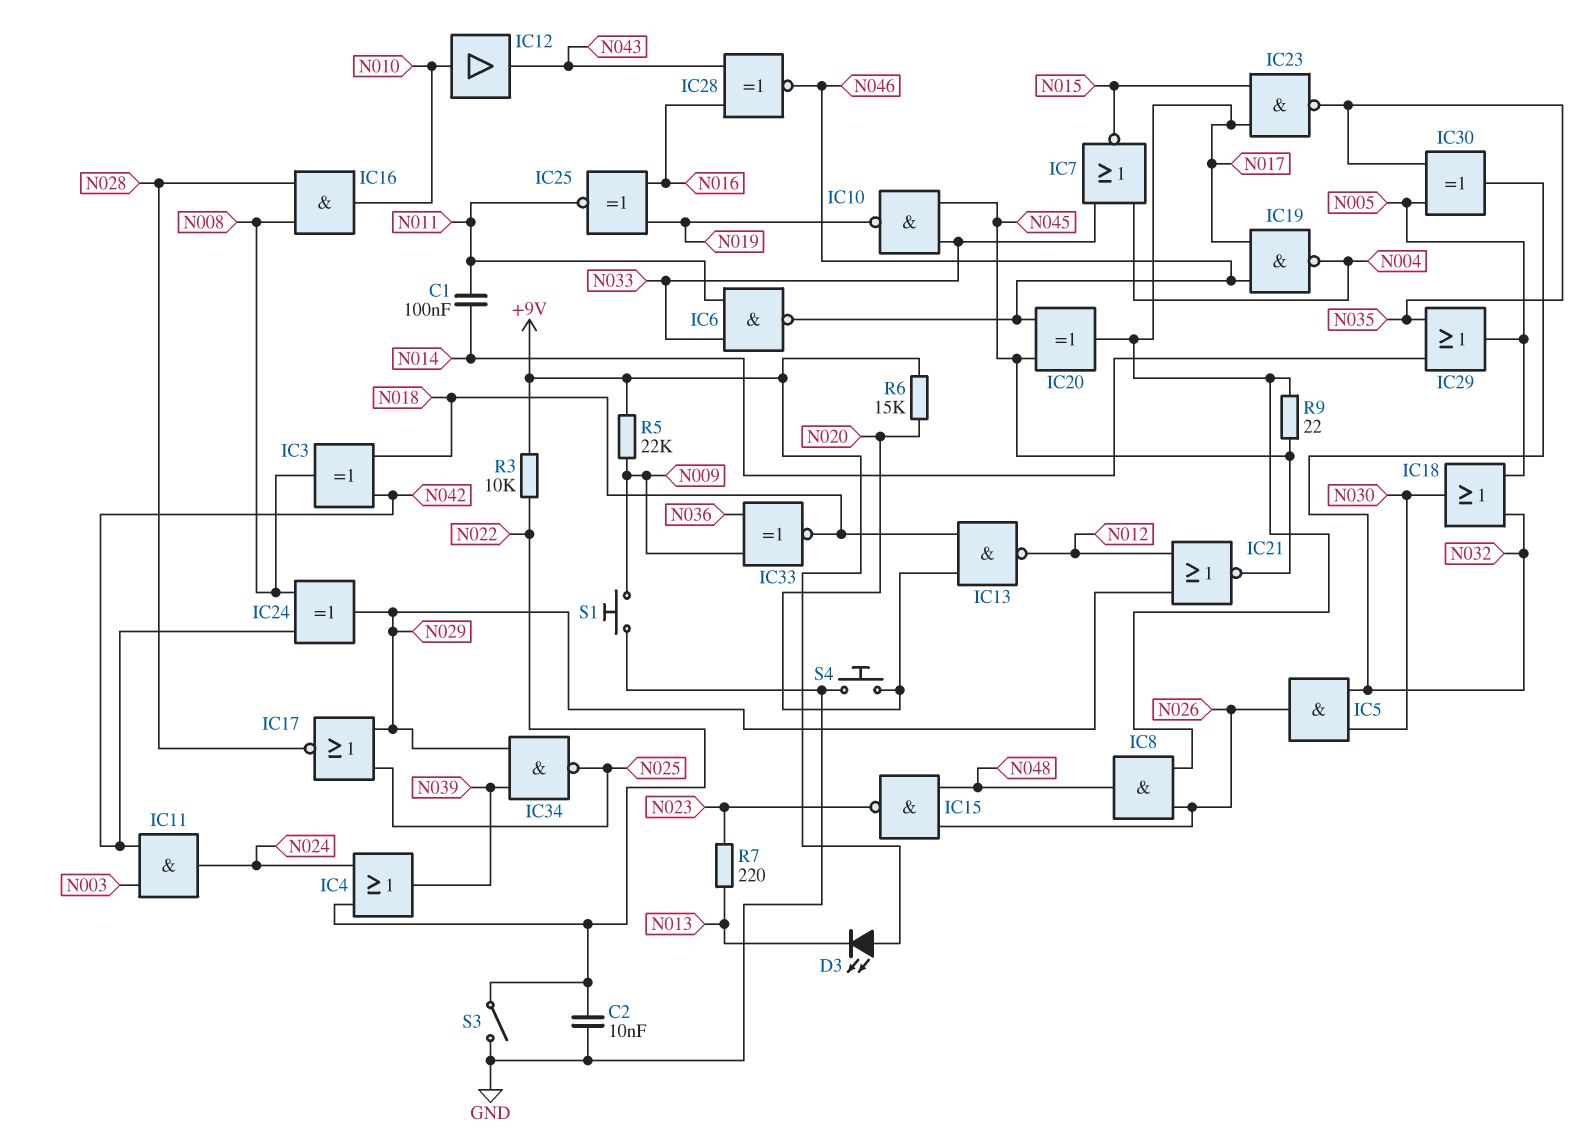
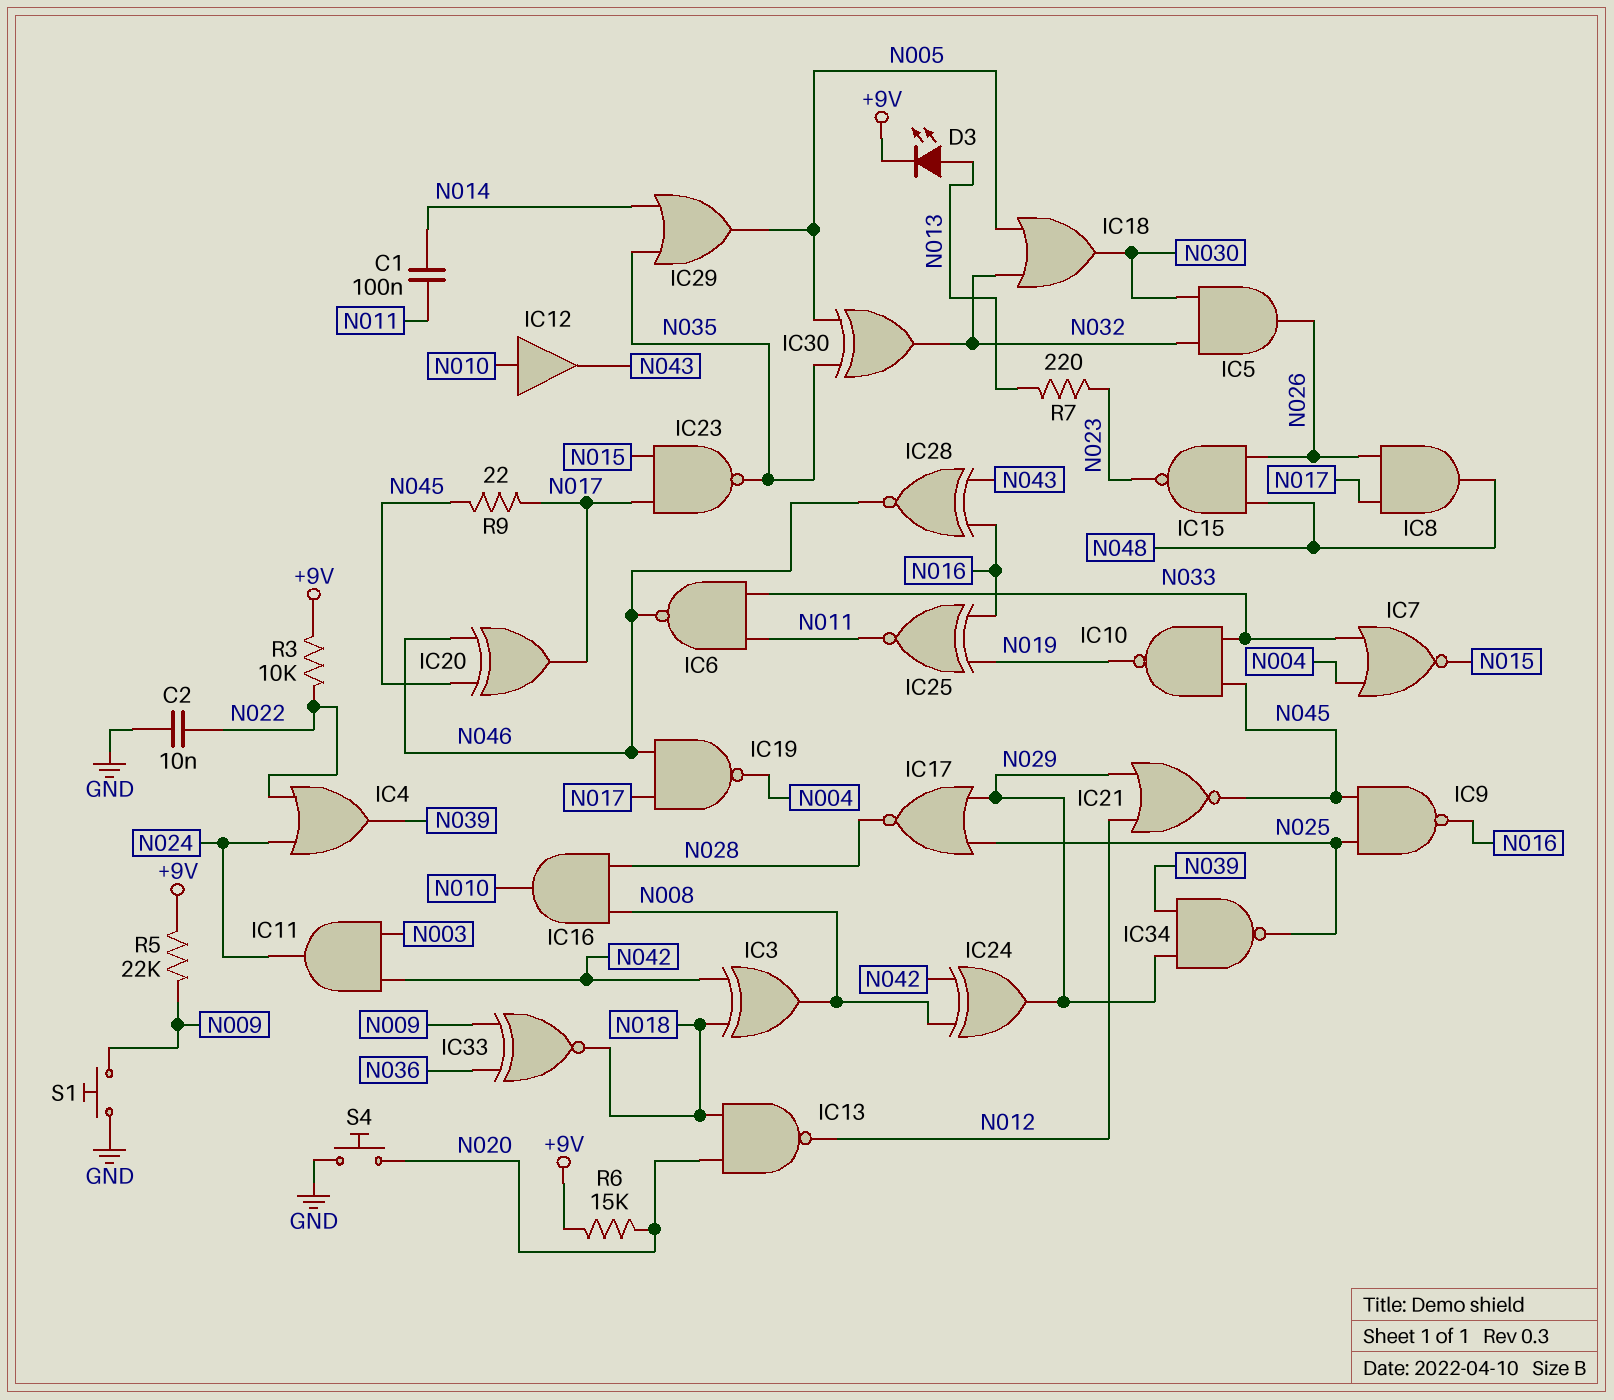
D3: LED (A +9V, K N013) -> LED (A N013, K +9V)
IC9: none -> NAND (in N025, in N045, out N016)
S3: switch (GND, N022) -> none

